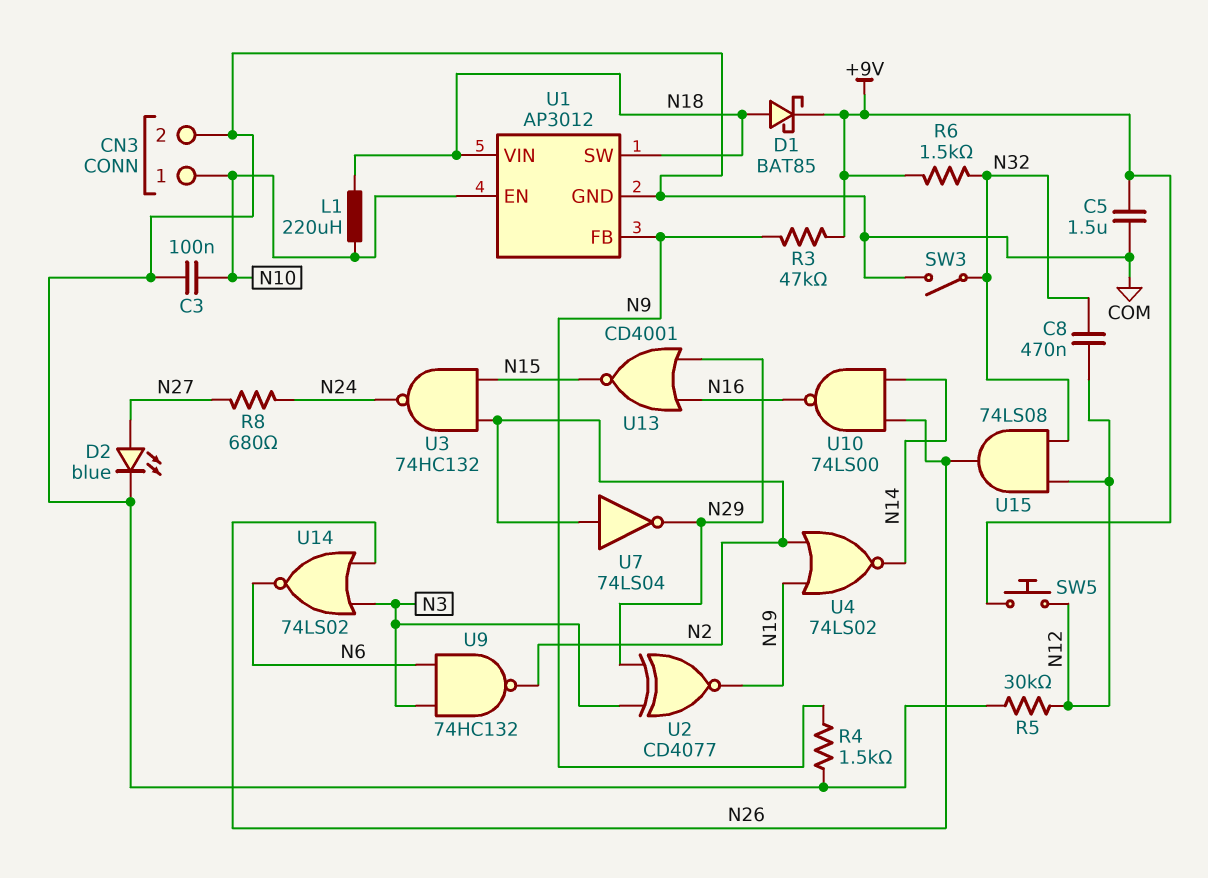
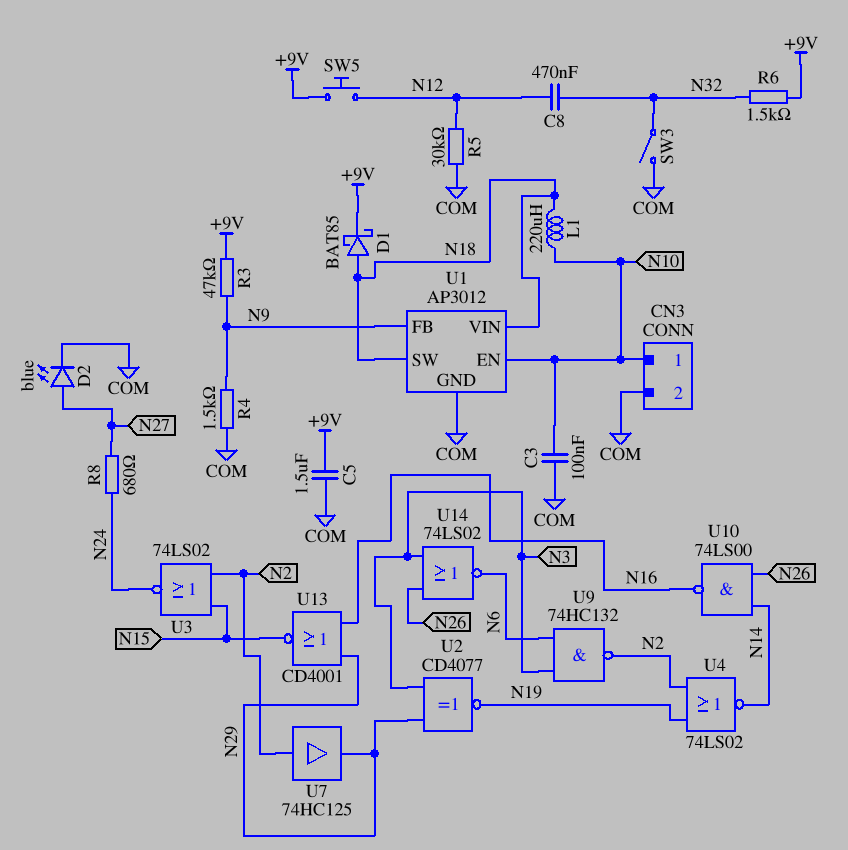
U3: NAND 74HC132 (in N2, in N15, out N24) -> NOR 74LS02 (in N2, in N15, out N24)
U7: NOT 74LS04 (in N2, out N29) -> buffer 74HC125 (in N2, out N29)
U15: AND 74LS08 (in N12, in N32, out N26) -> none

